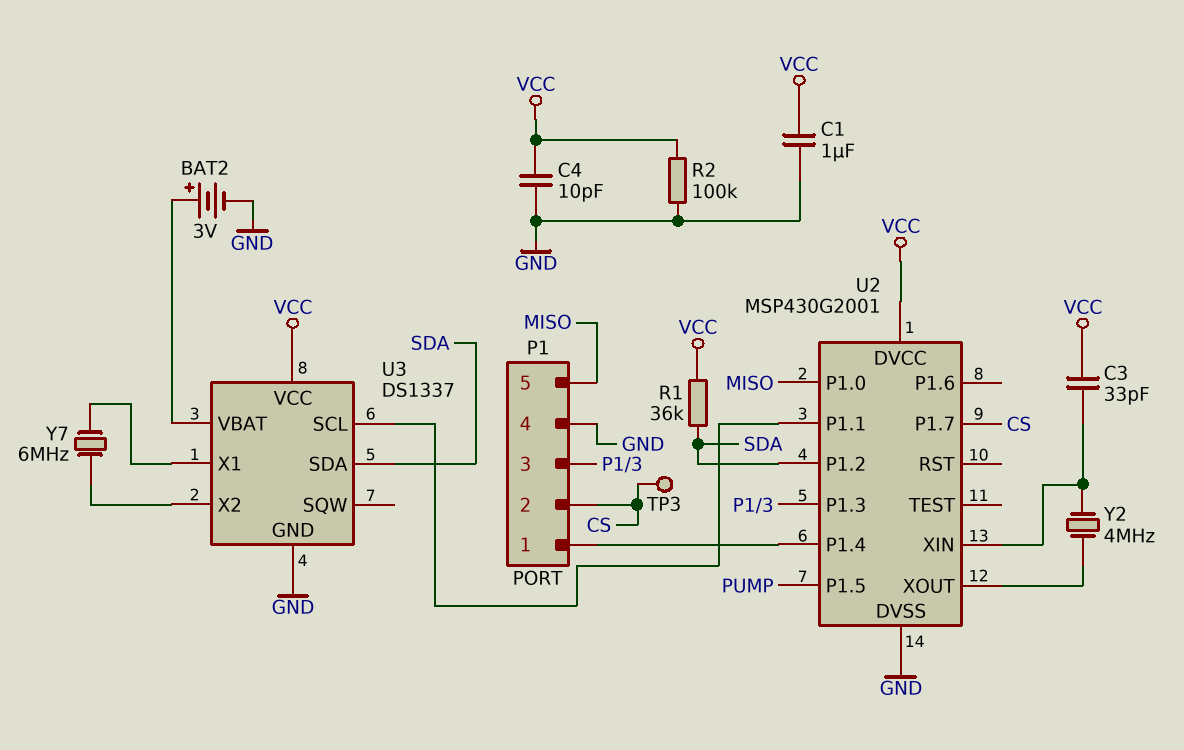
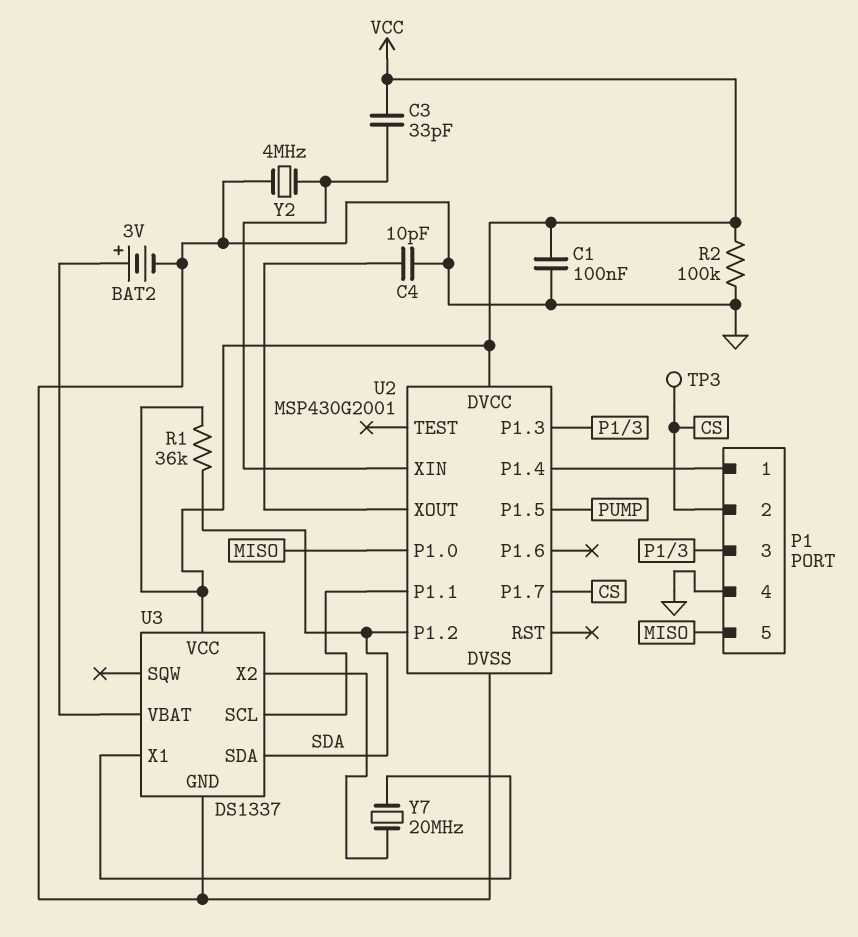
C1: 1uF (GND, VCC) -> 100nF (GND, VCC)
C4: 10pF (GND, VCC) -> 10pF (GND, U2/XOUT)
Y2: 4MHz (U2/XIN, U2/XOUT) -> 4MHz (GND, U2/XIN)
Y7: 6MHz (U3/X1, U3/X2) -> 20MHz (U3/X1, U3/X2)

